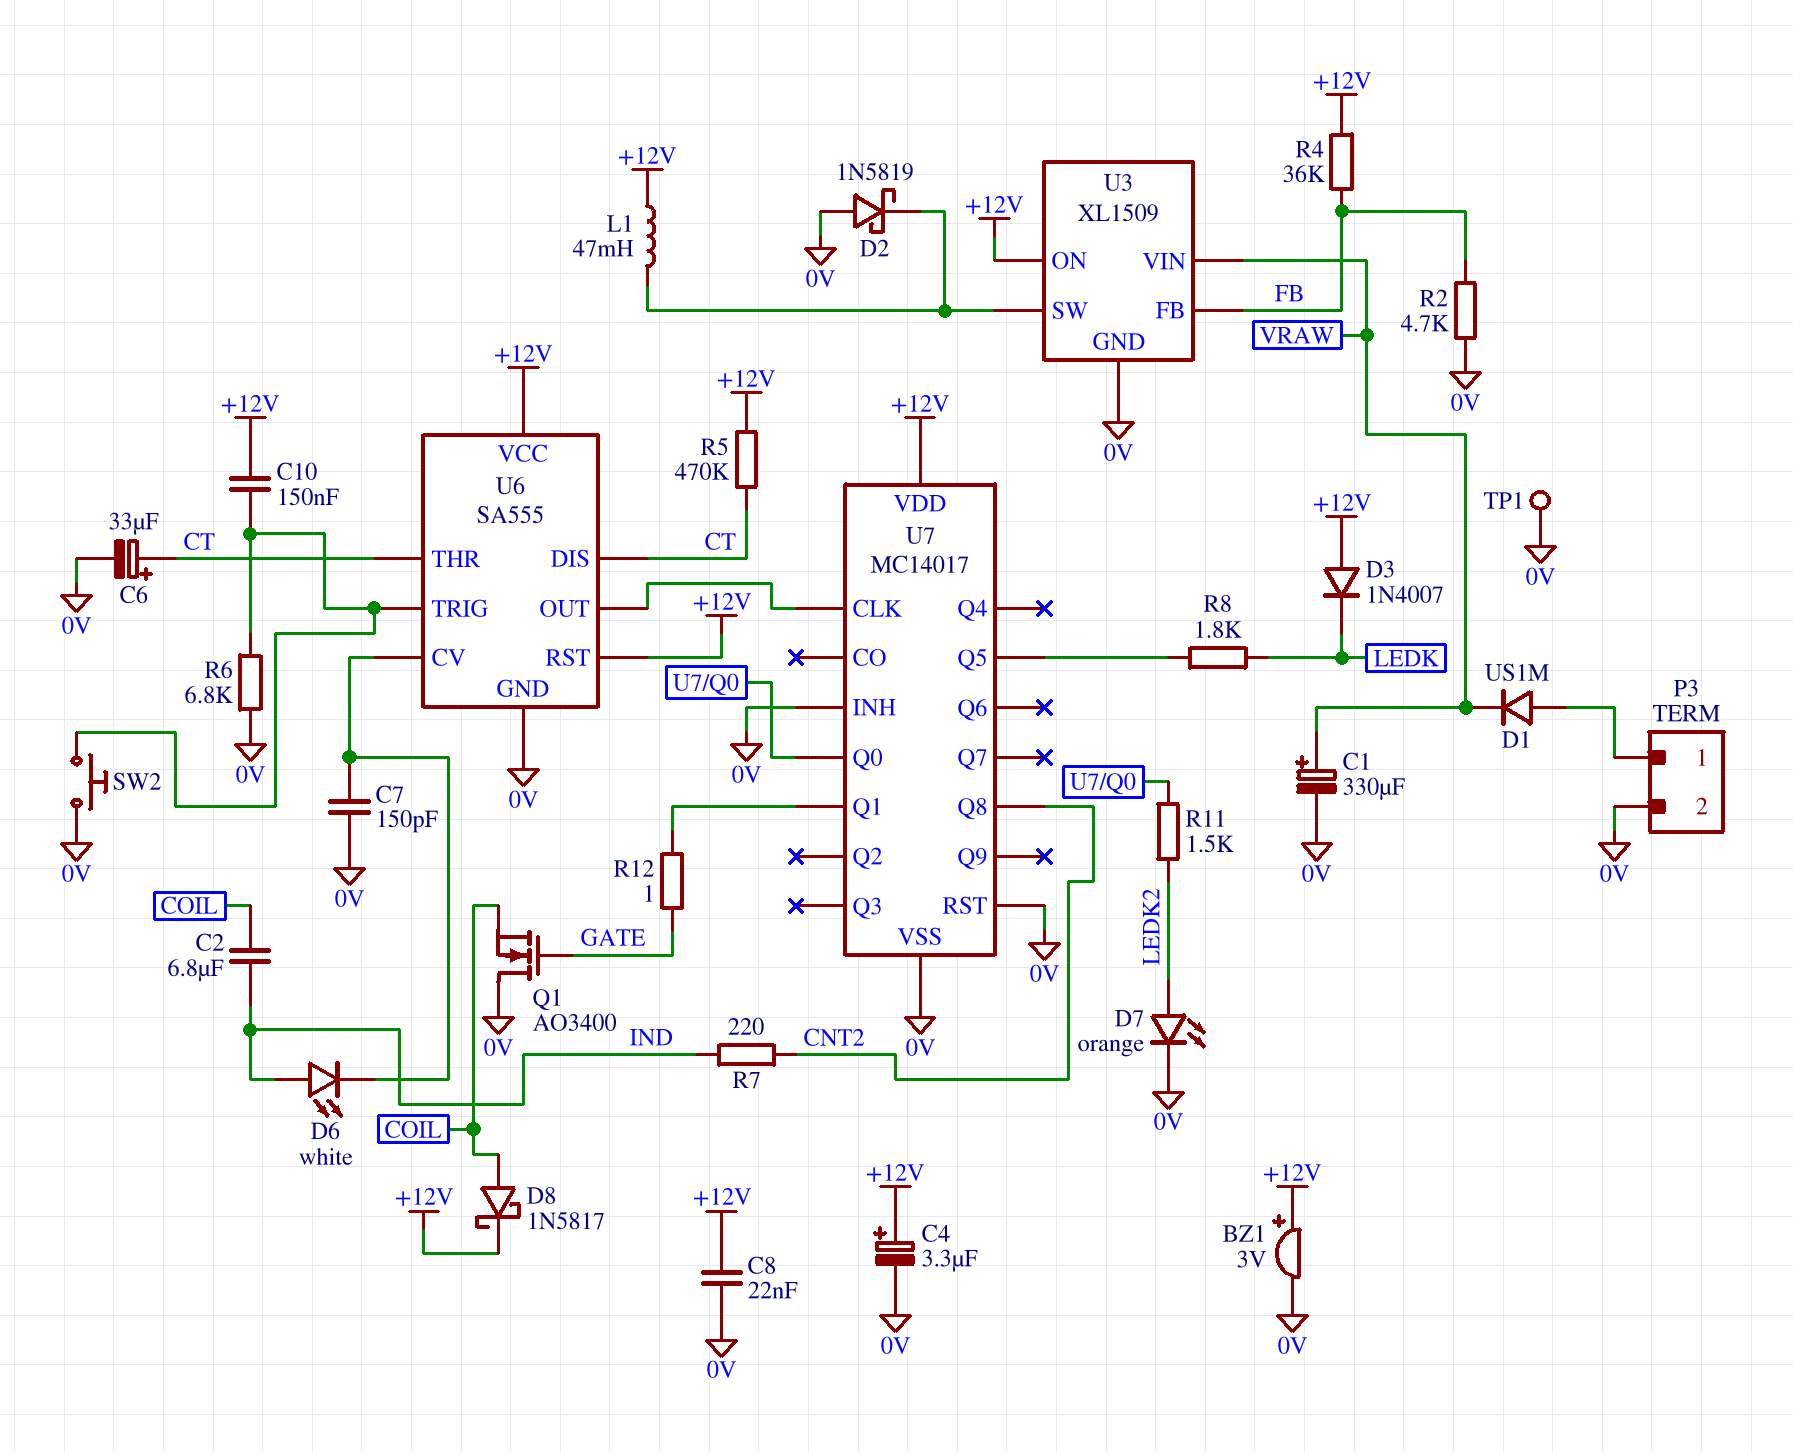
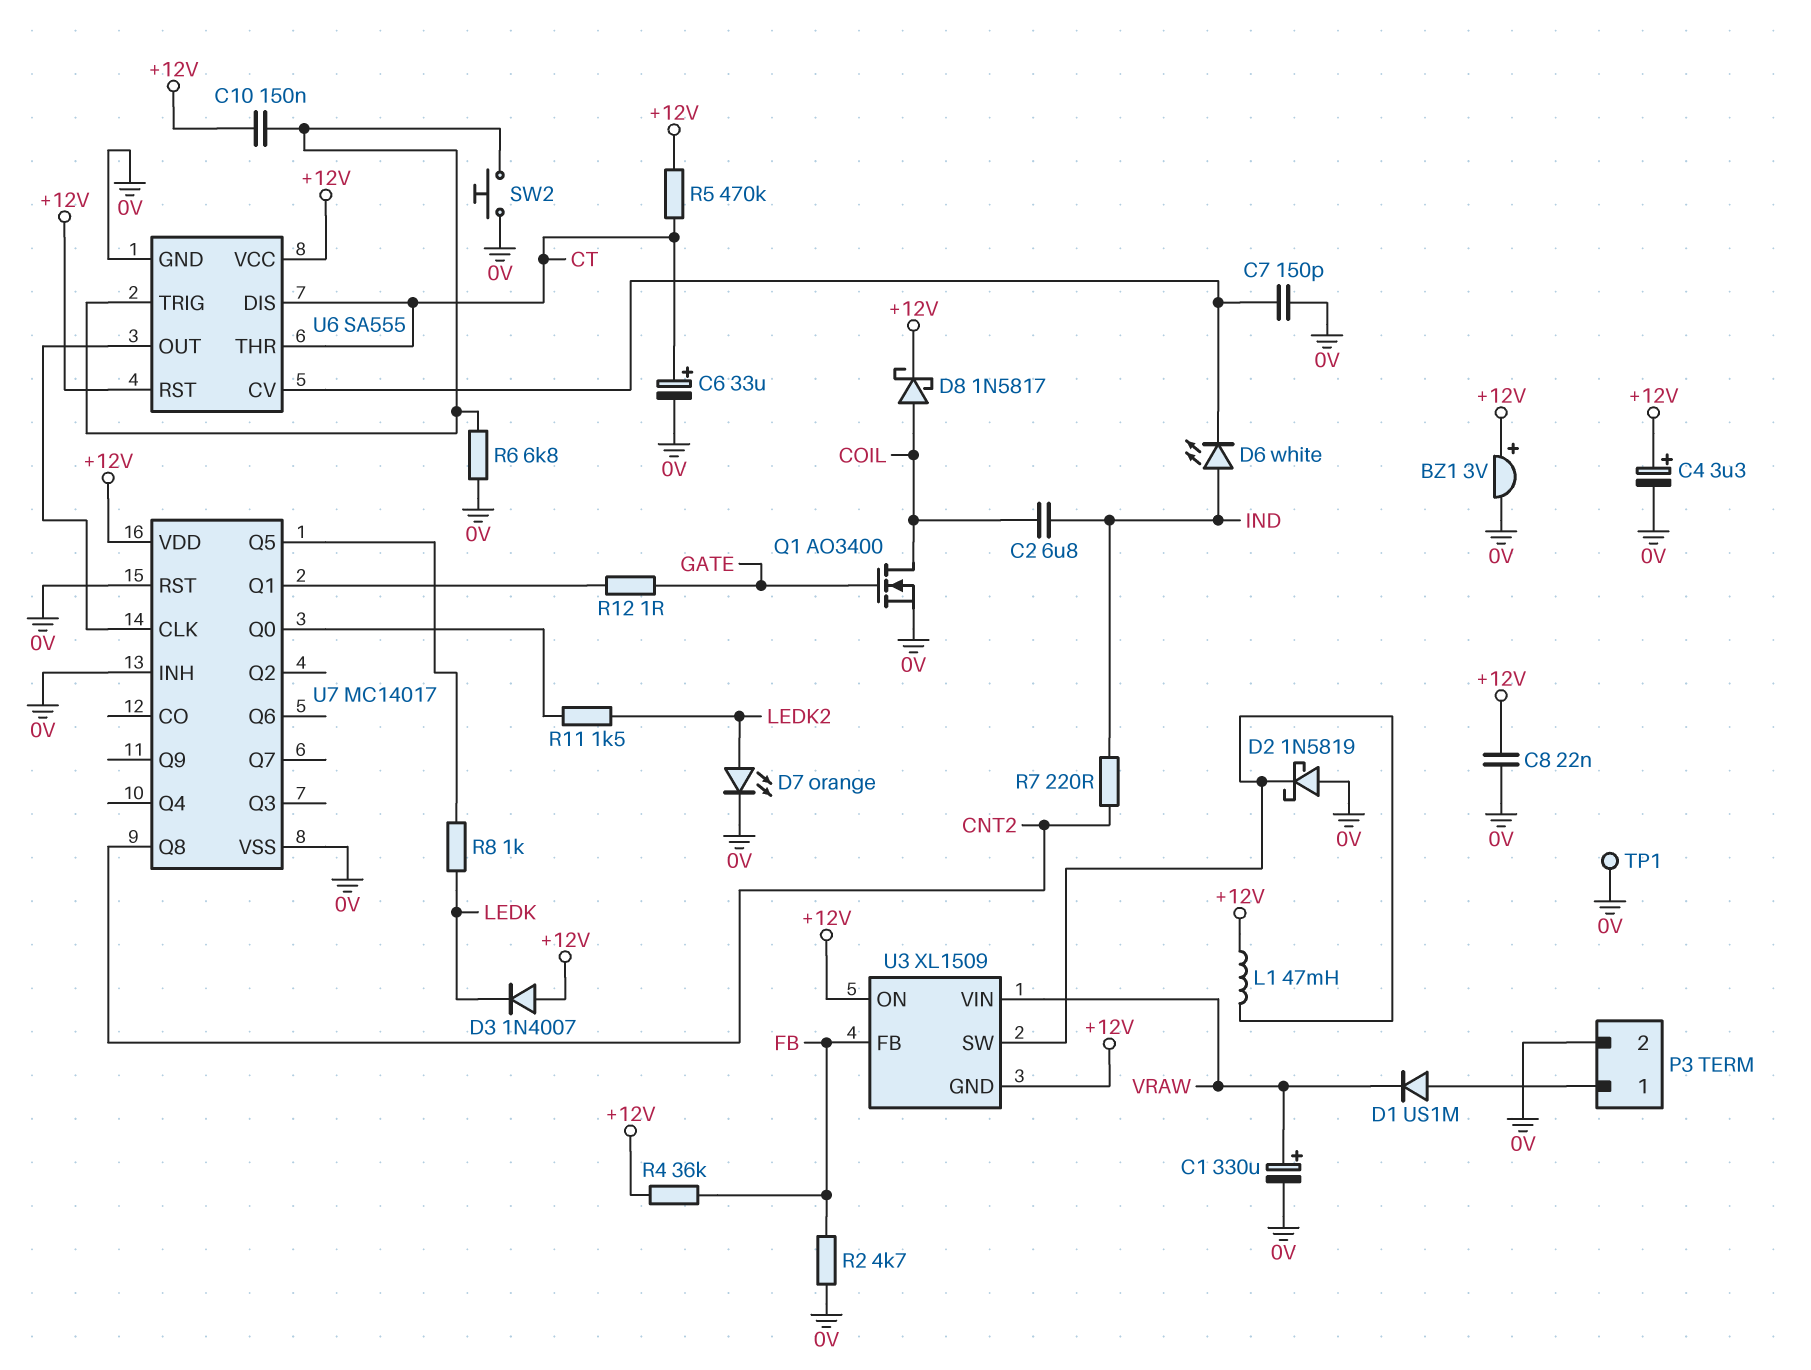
Q1: NMOS AO3400 (G GATE, D 0V, S COIL) -> NMOS AO3400 (G GATE, D COIL, S 0V)
R8: 1.8k (LEDK, U7/Q5) -> 1k (LEDK, U7/Q5)
U3 pin GND: 0V -> +12V

